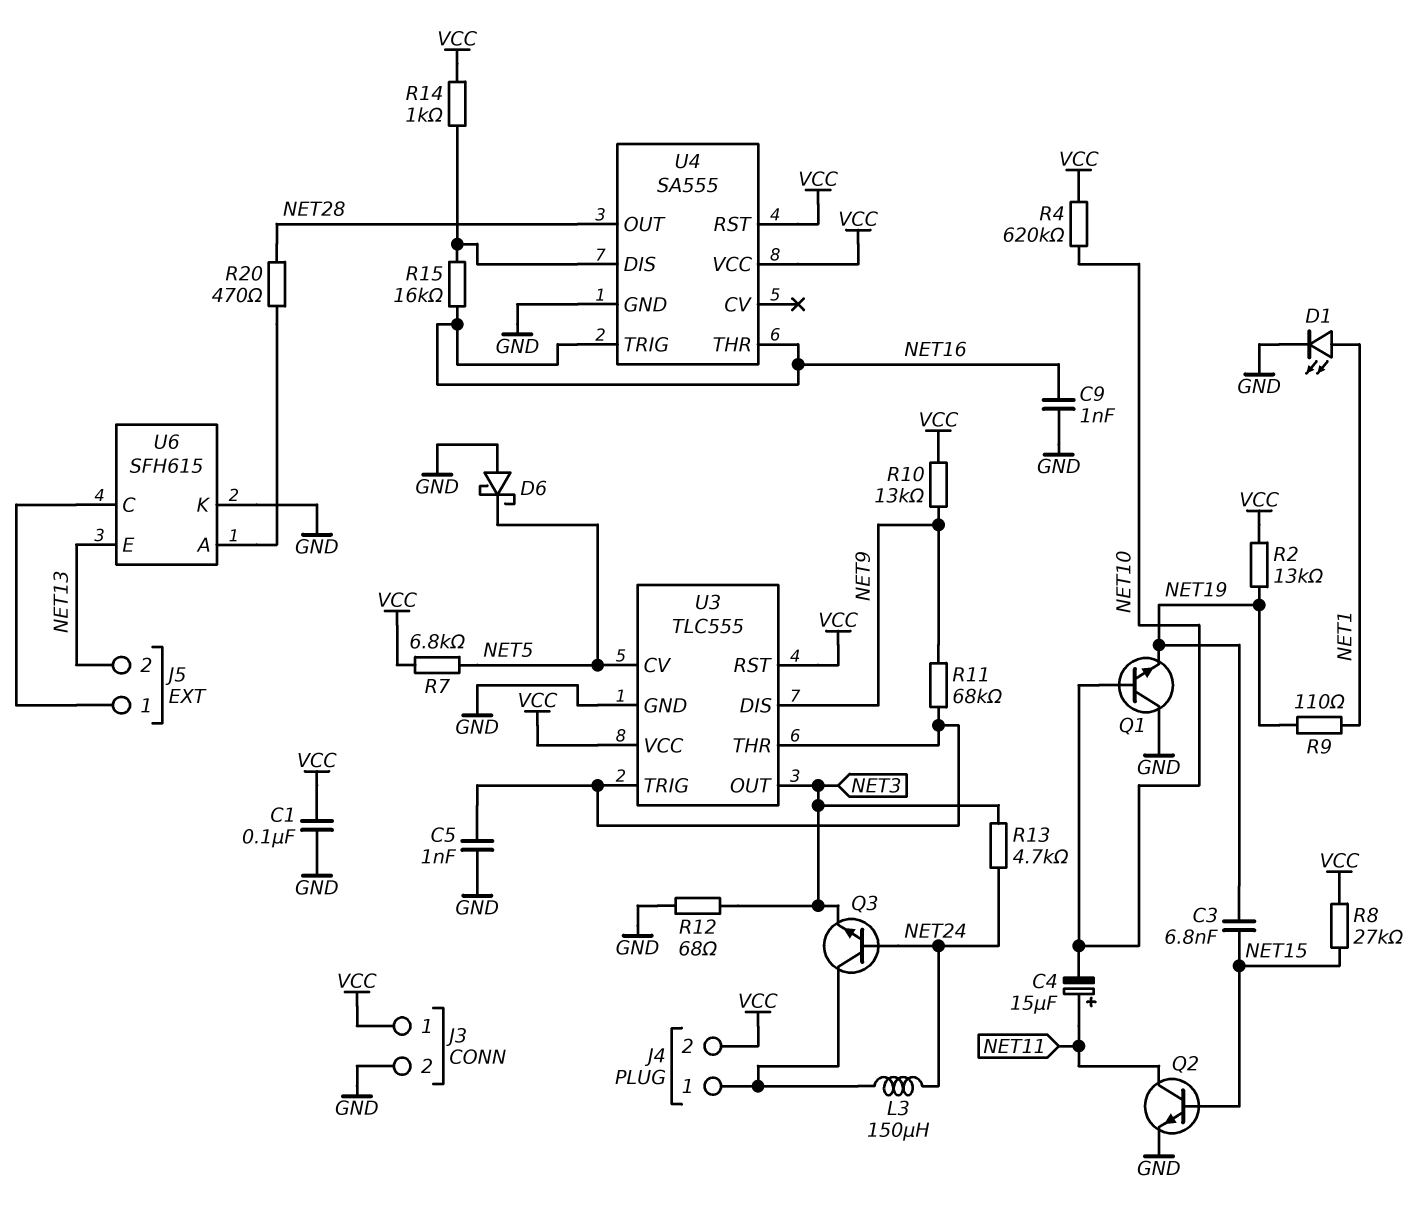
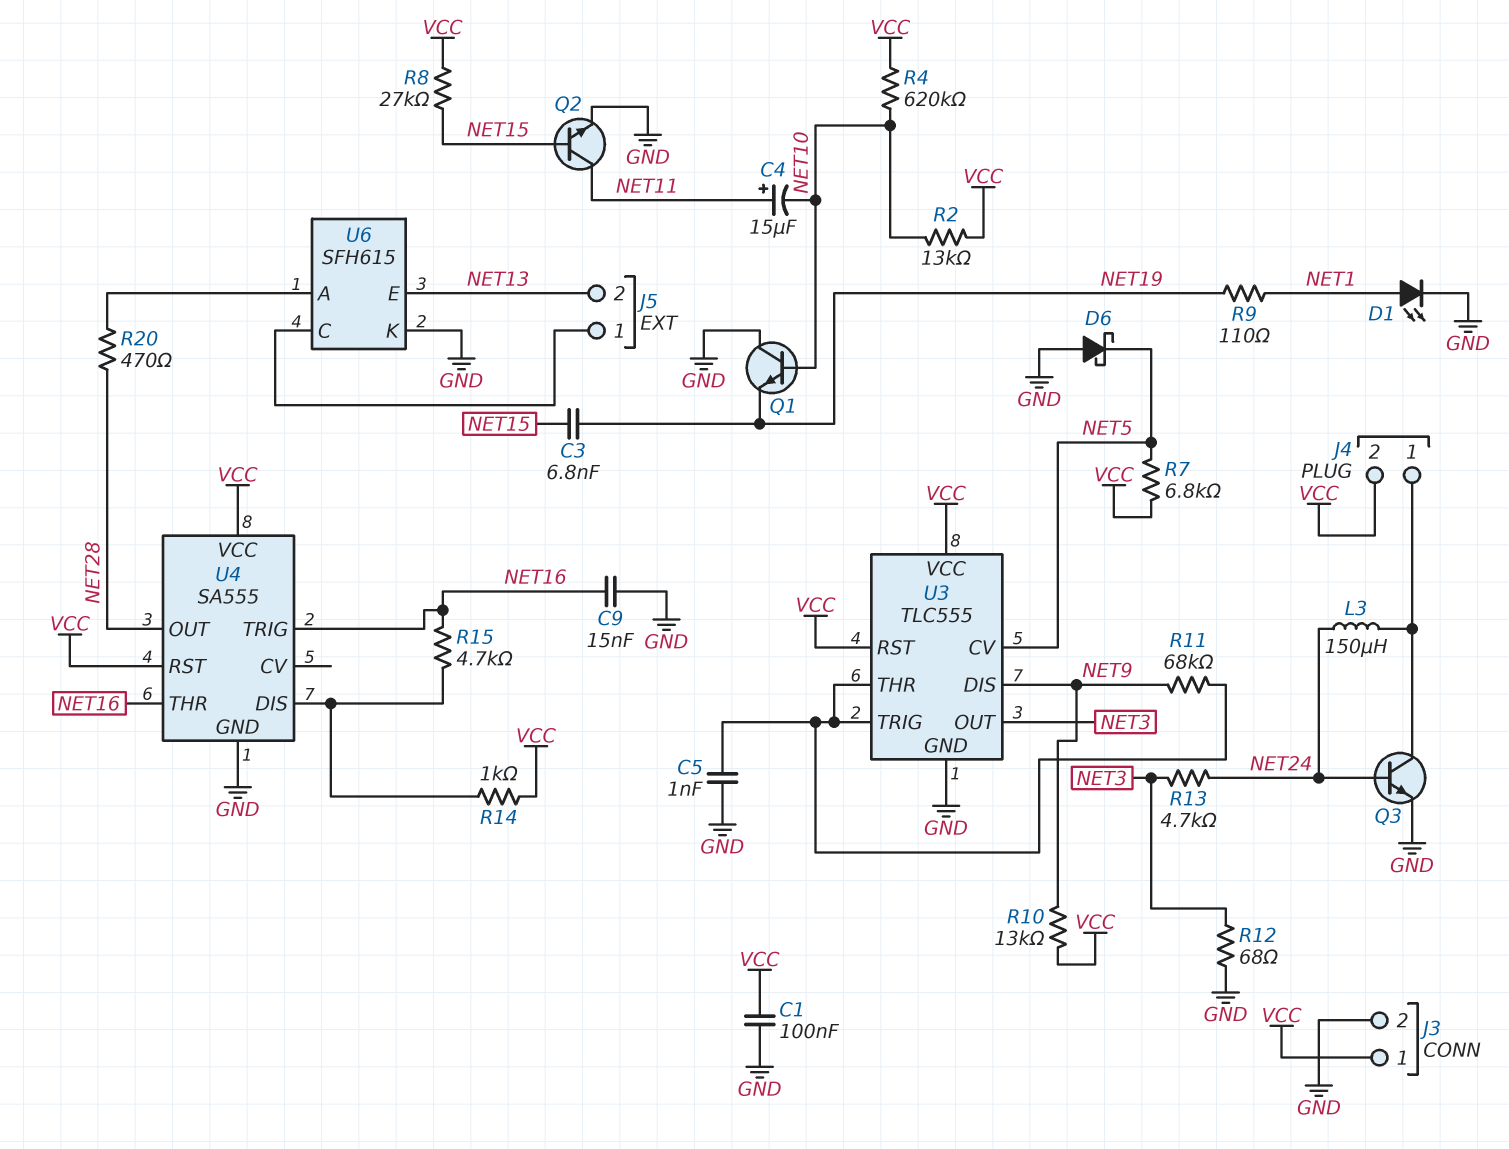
C9: 1nF (GND, NET16) -> 15nF (GND, NET16)
Q3: NPN (B NET24, C J4/1, E NET3) -> NPN (B NET24, C J4/1, E GND)
R2: 13k (NET19, VCC) -> 13k (NET10, VCC)
R15: 16k (NET16, U4/DIS) -> 4.7k (NET16, U4/DIS)

